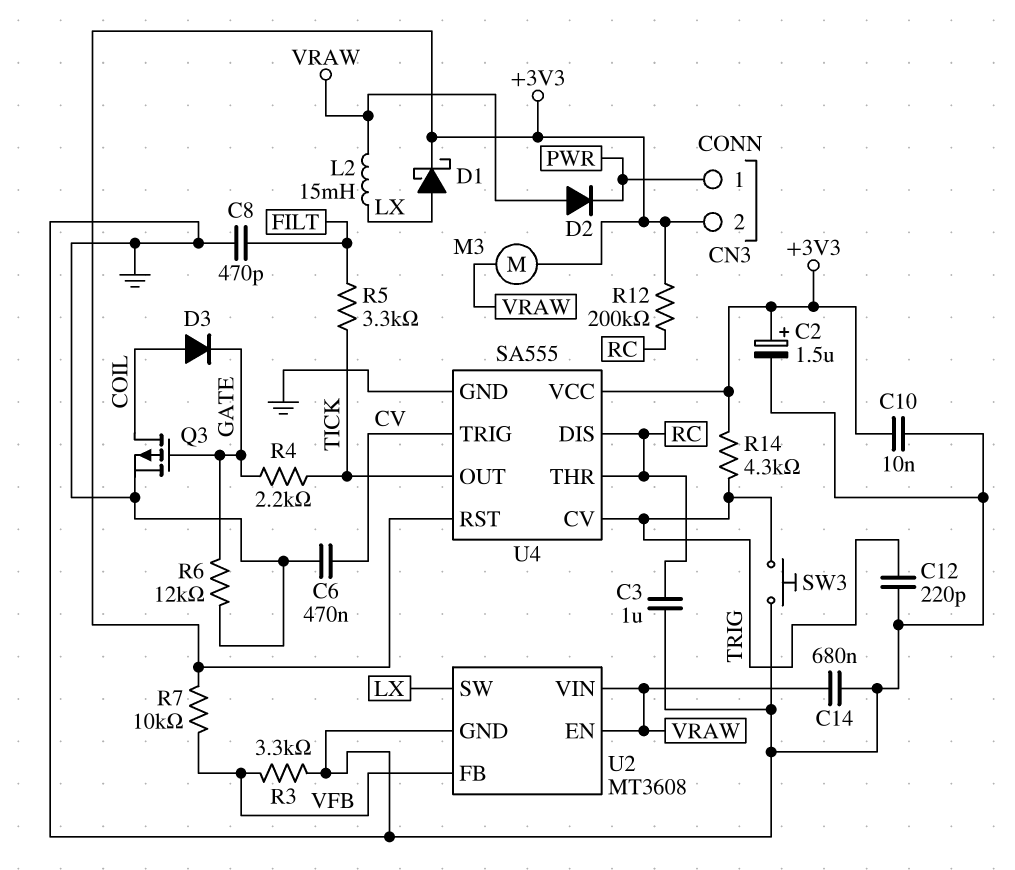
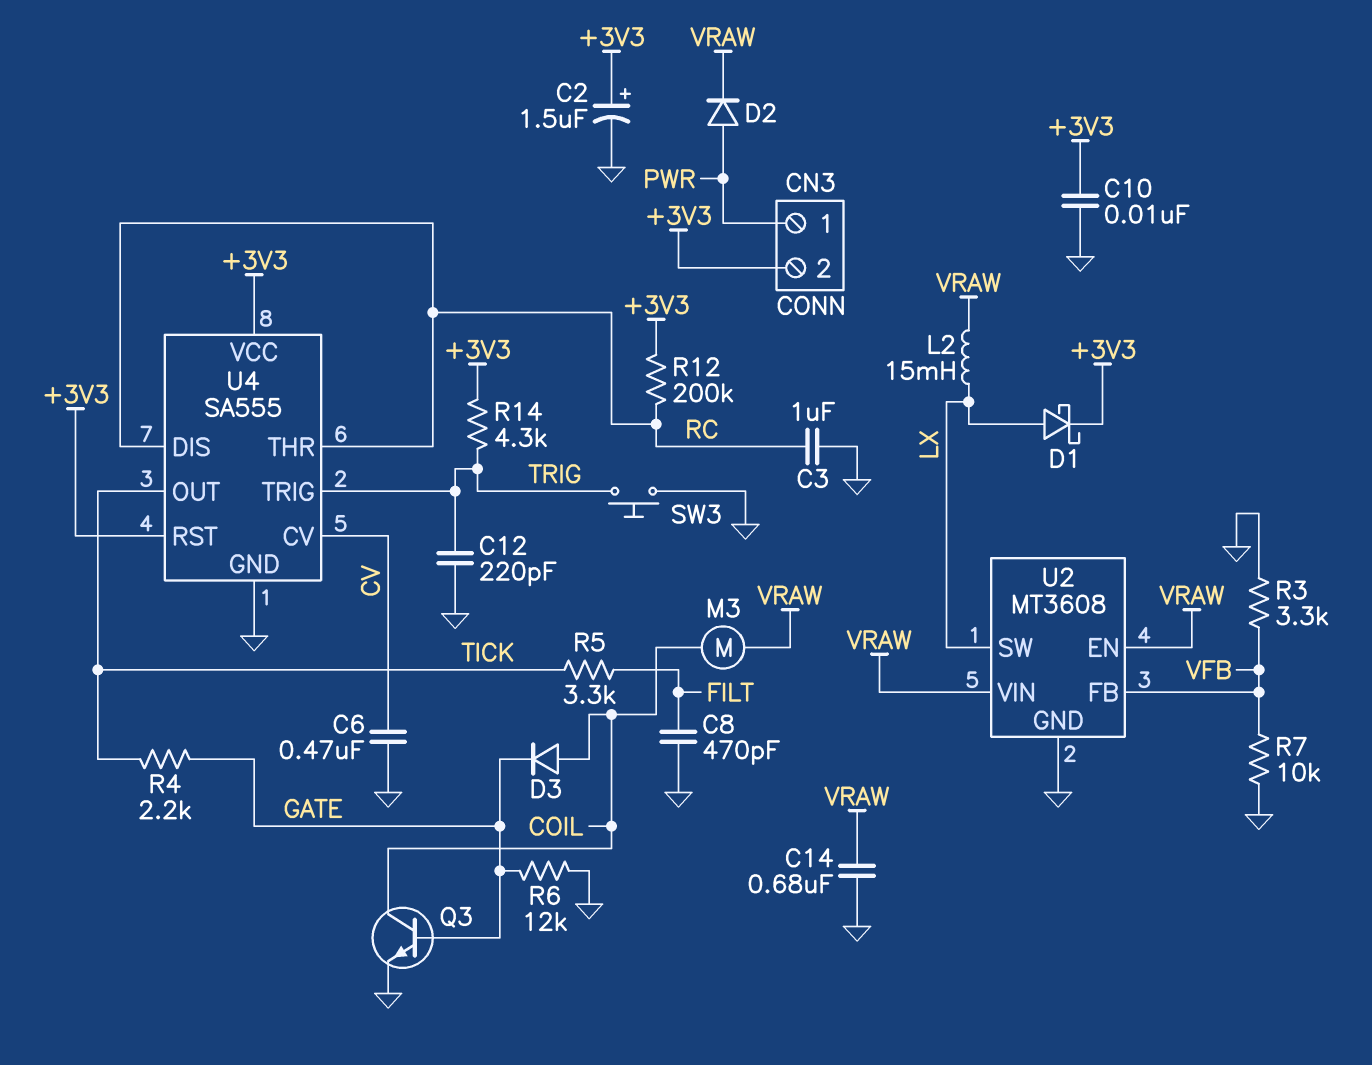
D2: diode (A VRAW, K PWR) -> diode (A PWR, K VRAW)
M3: motor (+3V3, VRAW) -> motor (COIL, VRAW)
Q3: PMOS (G GATE, D COIL, S GND) -> NPN (B GATE, C COIL, E GND)
R7: 10k (+3V3, VFB) -> 10k (GND, VFB)
U4 pin CV: TRIG -> CV
U4 pin TRIG: CV -> TRIG

